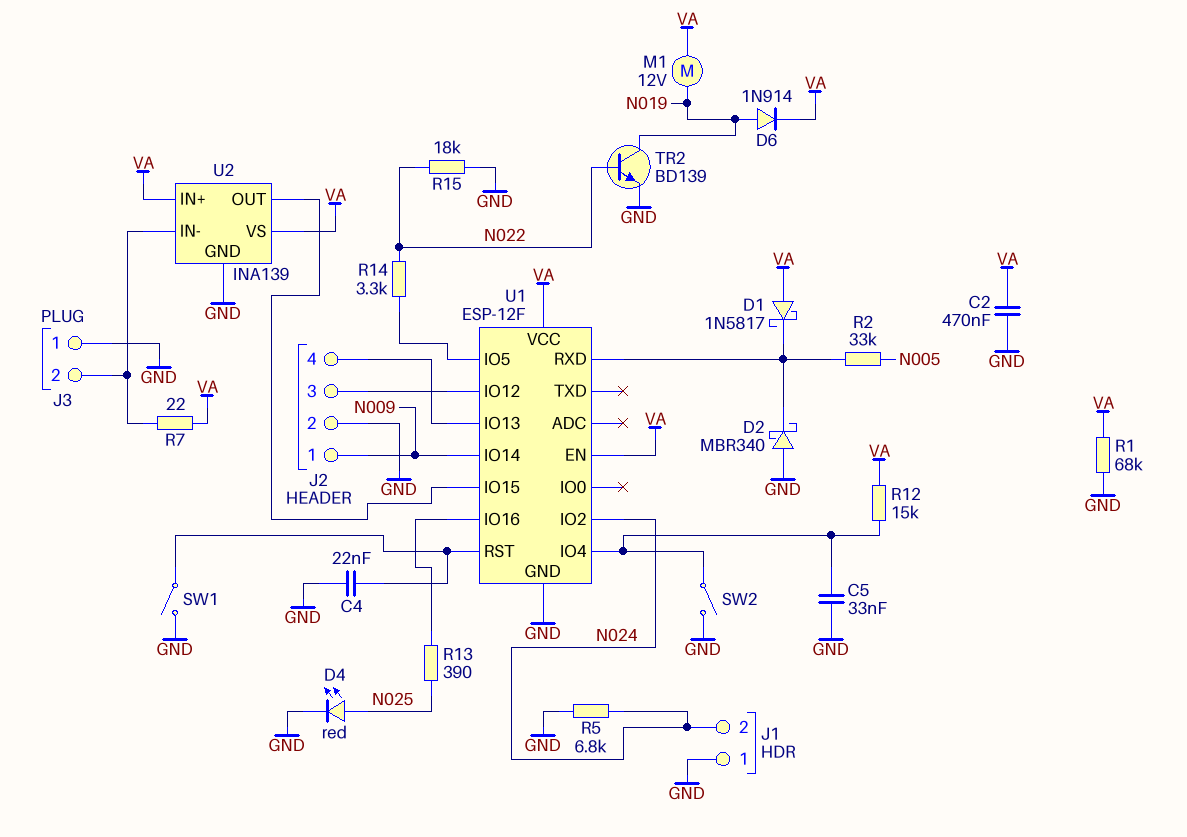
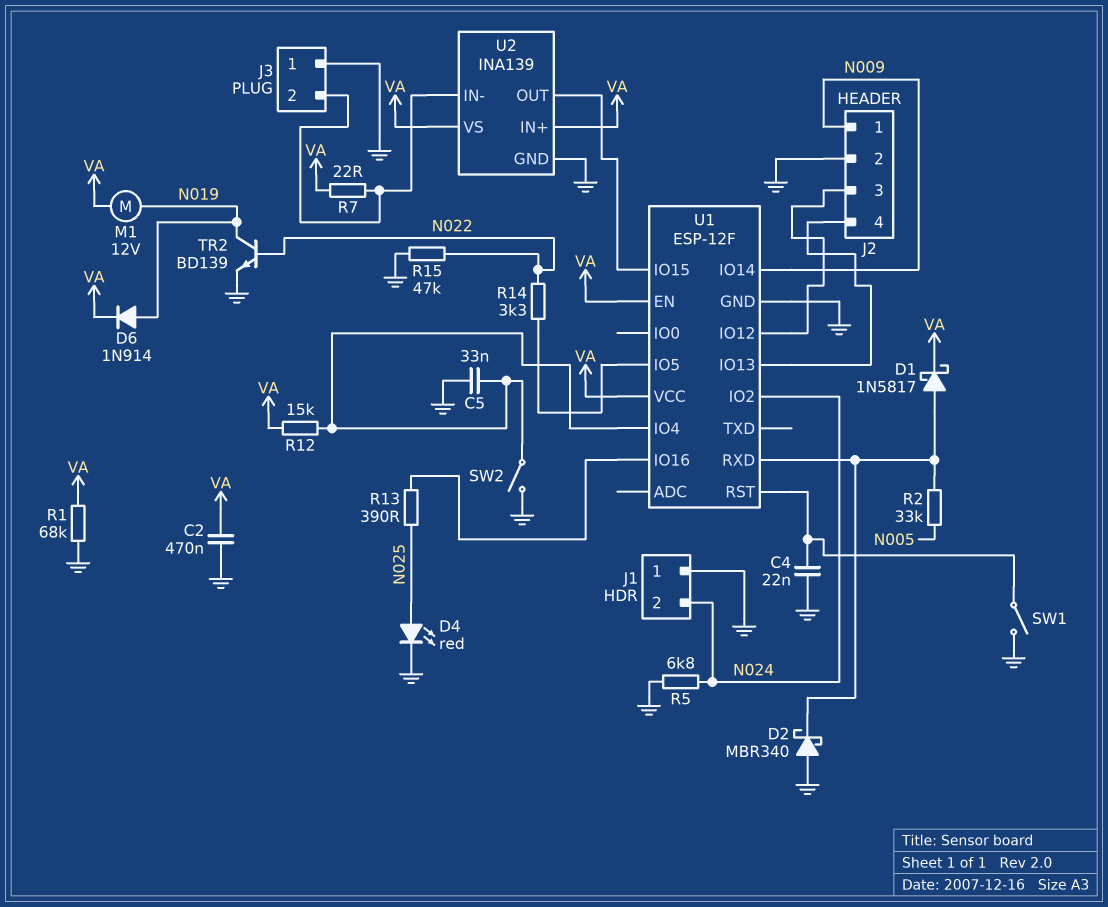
D1: schottky 1N5817 (A VA, K U1/RXD) -> schottky 1N5817 (A U1/RXD, K VA)
R15: 18k (GND, N022) -> 47k (GND, N022)

